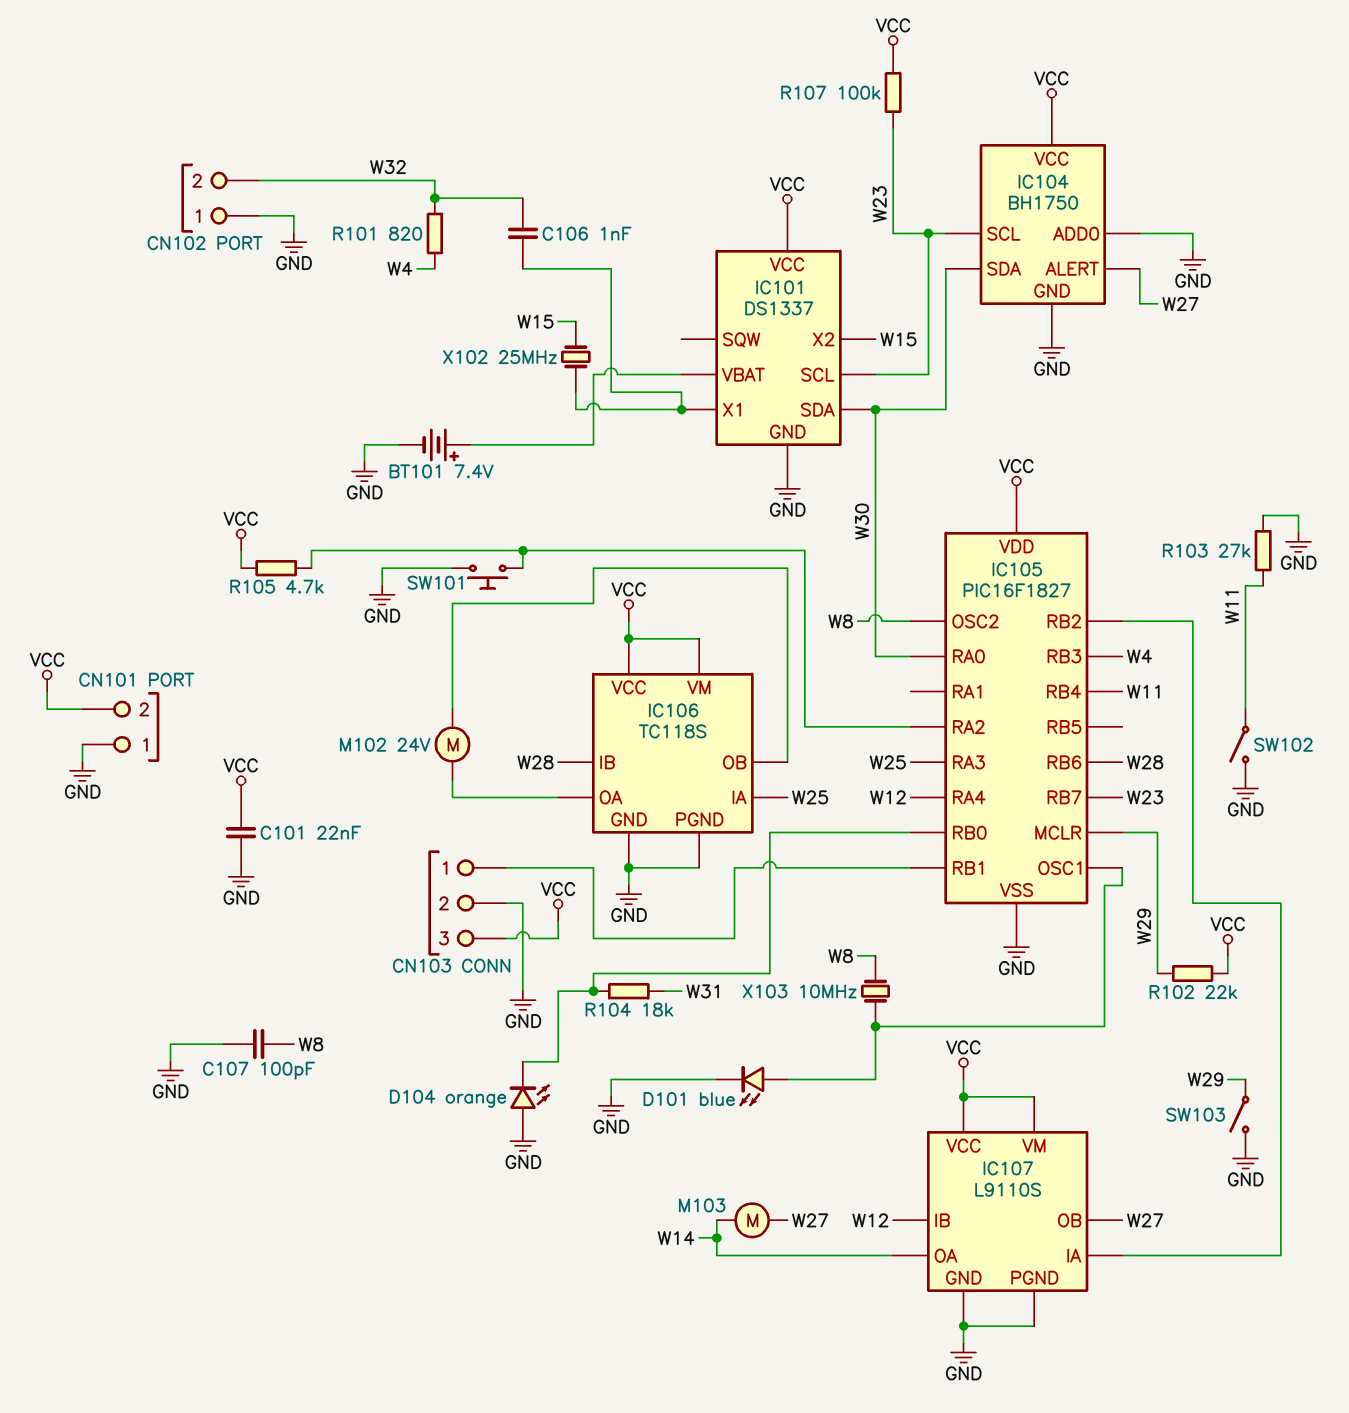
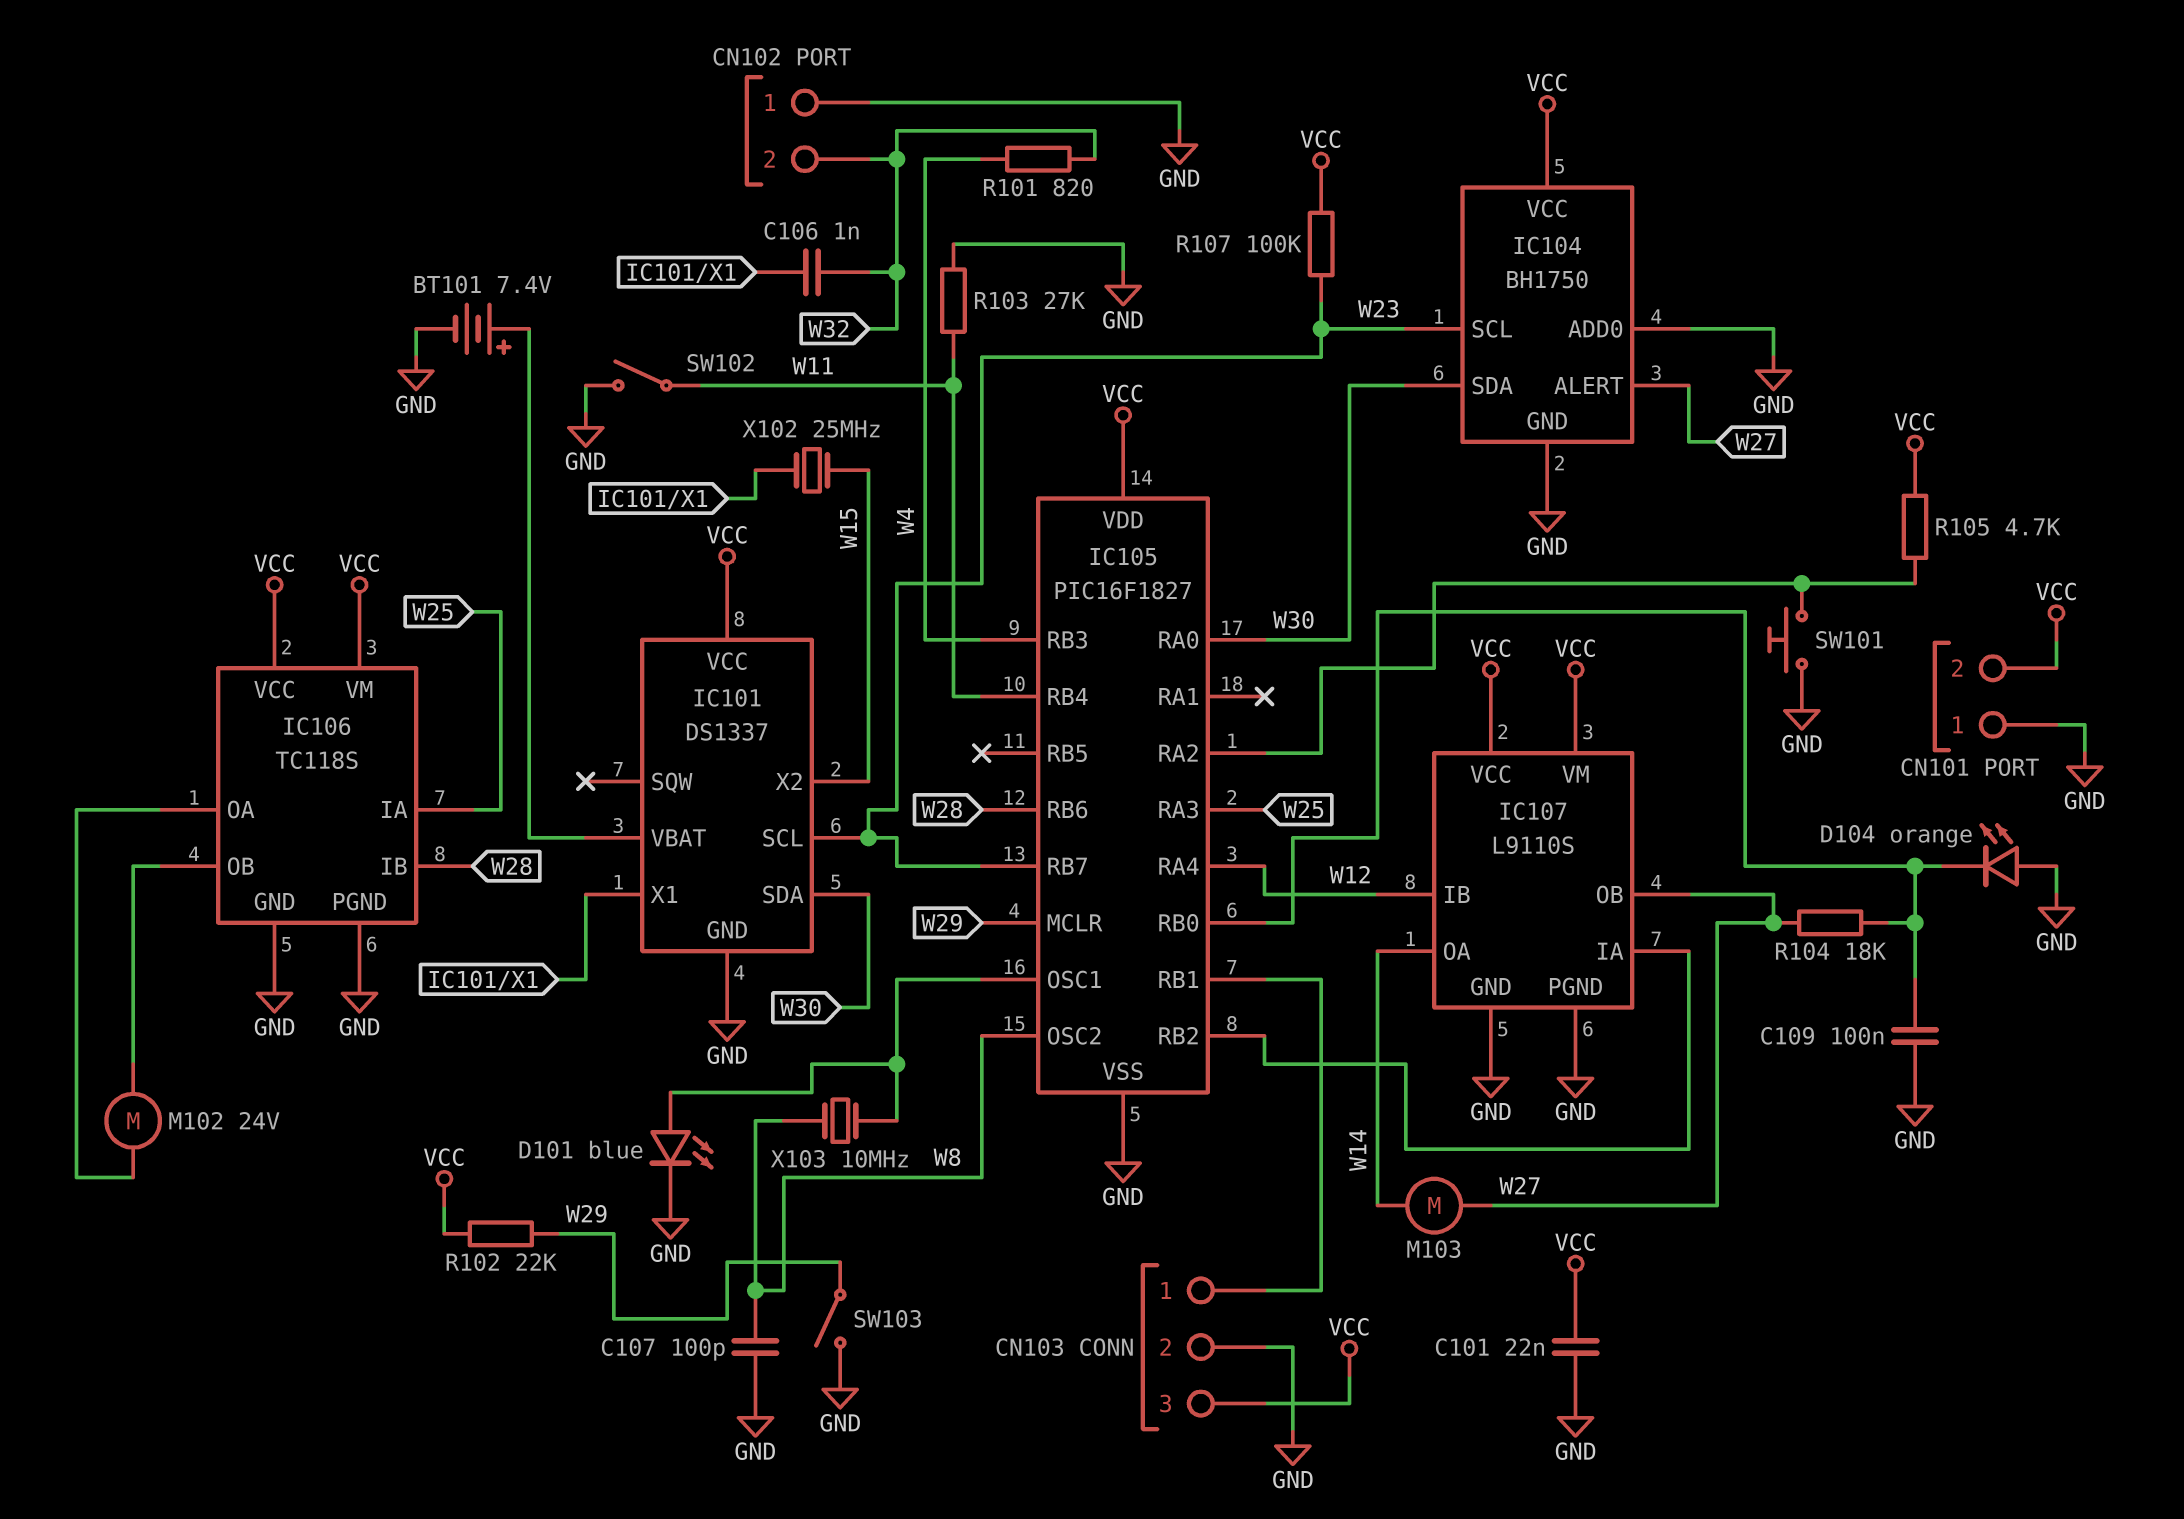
C109: none -> 100nF (GND, IC105/RB0)
R104: 18k (IC105/RB0, W31) -> 18k (IC105/RB0, W27)

